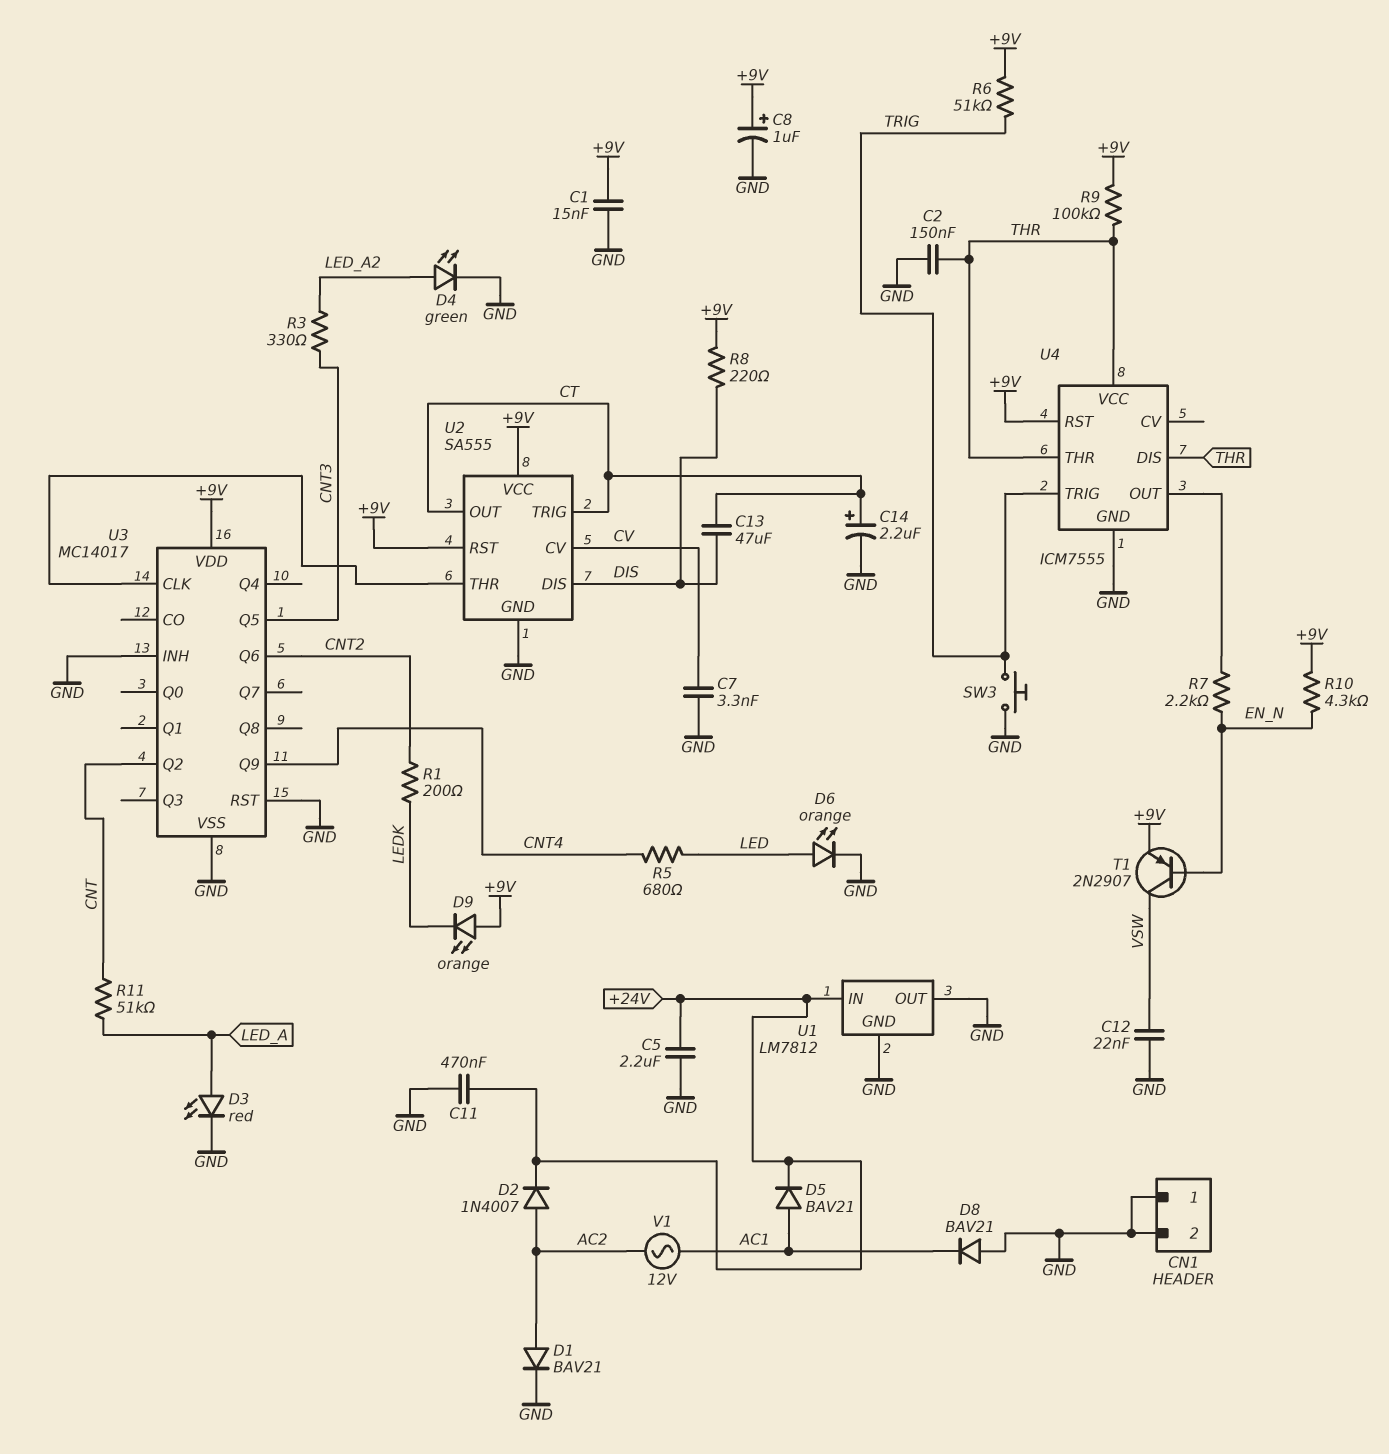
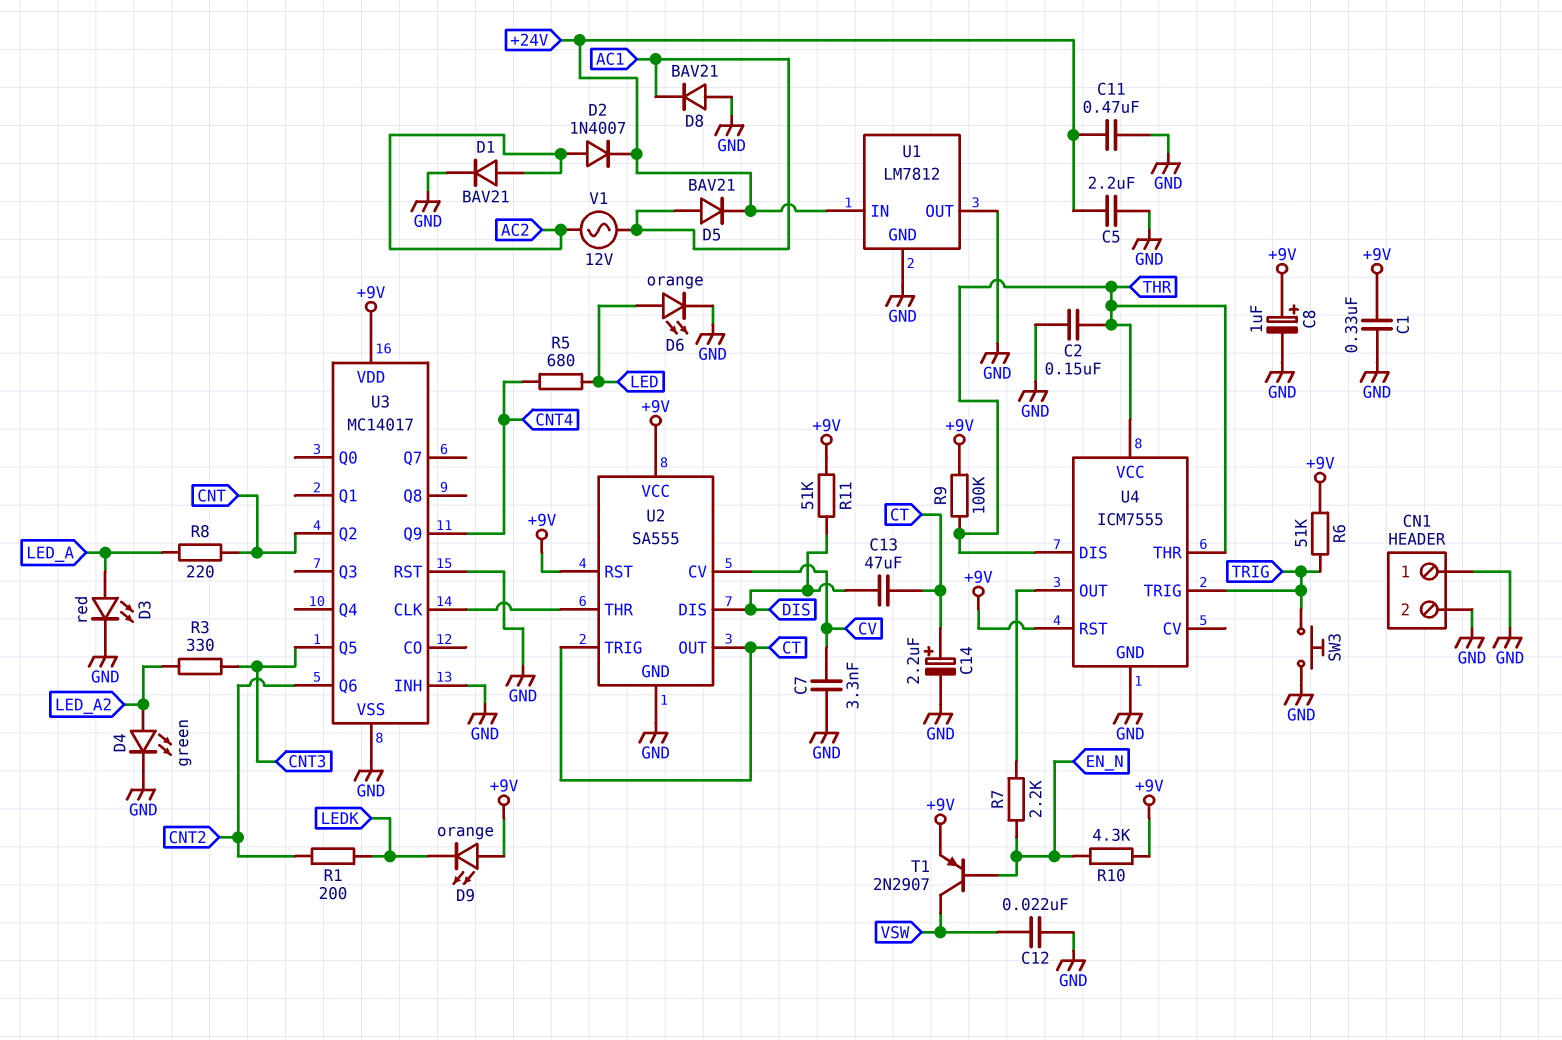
C1: 15nF (+9V, GND) -> 330nF (+9V, GND)
R8: 220 (+9V, DIS) -> 220 (CNT, LED_A)
R11: 51k (CNT, LED_A) -> 51k (+9V, DIS)

